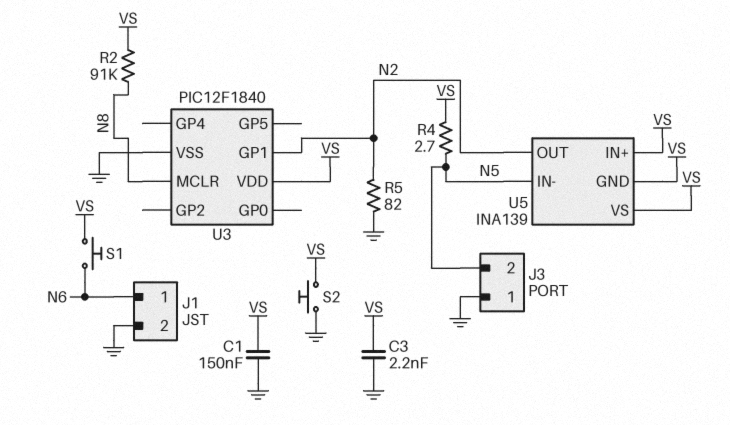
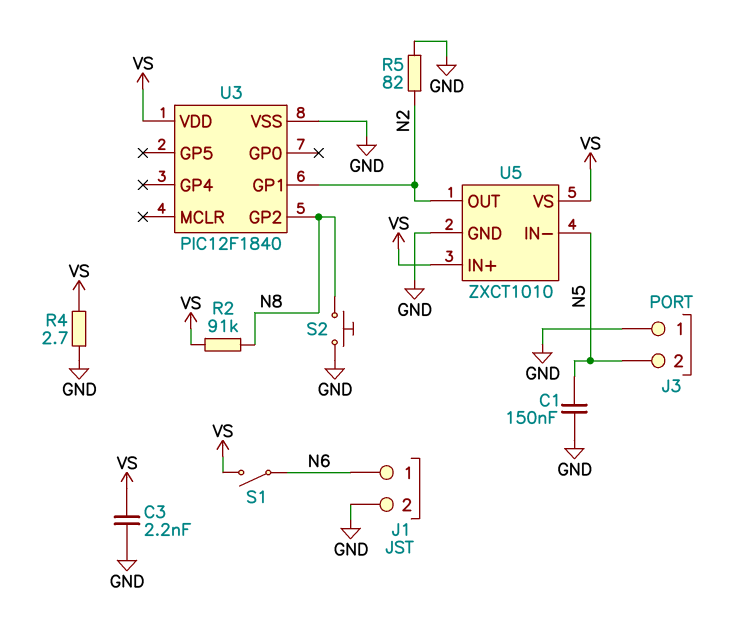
C1: 150nF (GND, VS) -> 150nF (GND, N5)
R4: 2.7 (N5, VS) -> 2.7 (GND, VS)
S1: button (N6, VS) -> switch (N6, VS)
S2: button (GND, VS) -> button (GND, N8)
U3 pin GP2: none -> N8
U3 pin MCLR: N8 -> none
U5: INA139 -> ZXCT1010
U5 pin GND: VS -> GND

